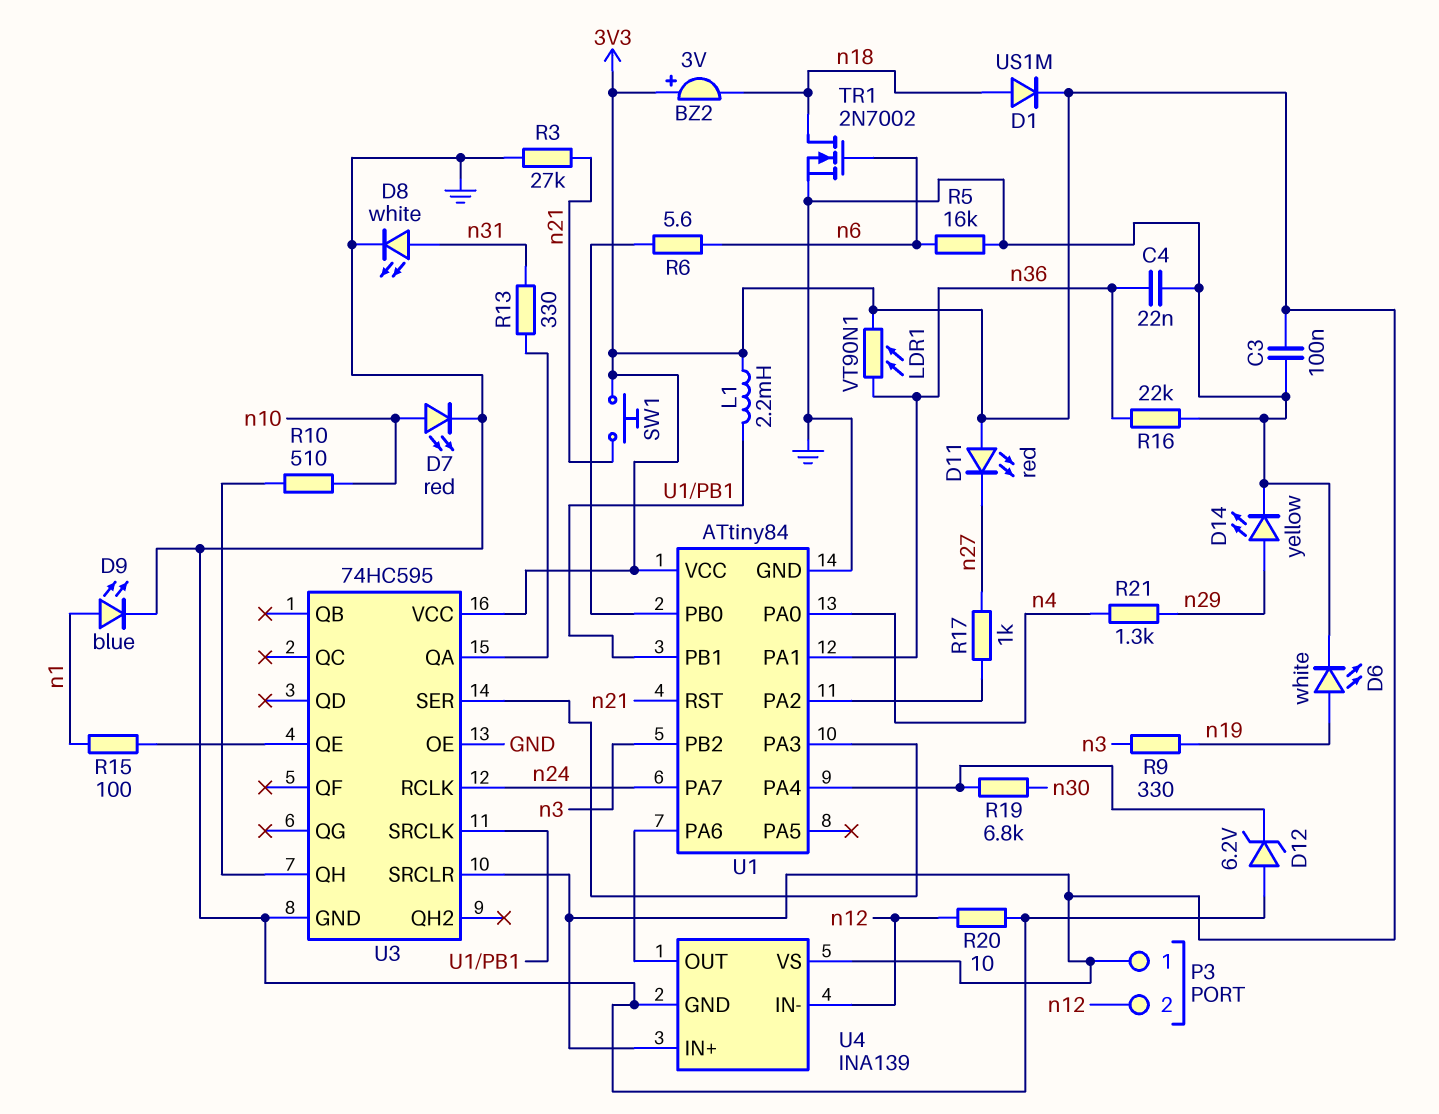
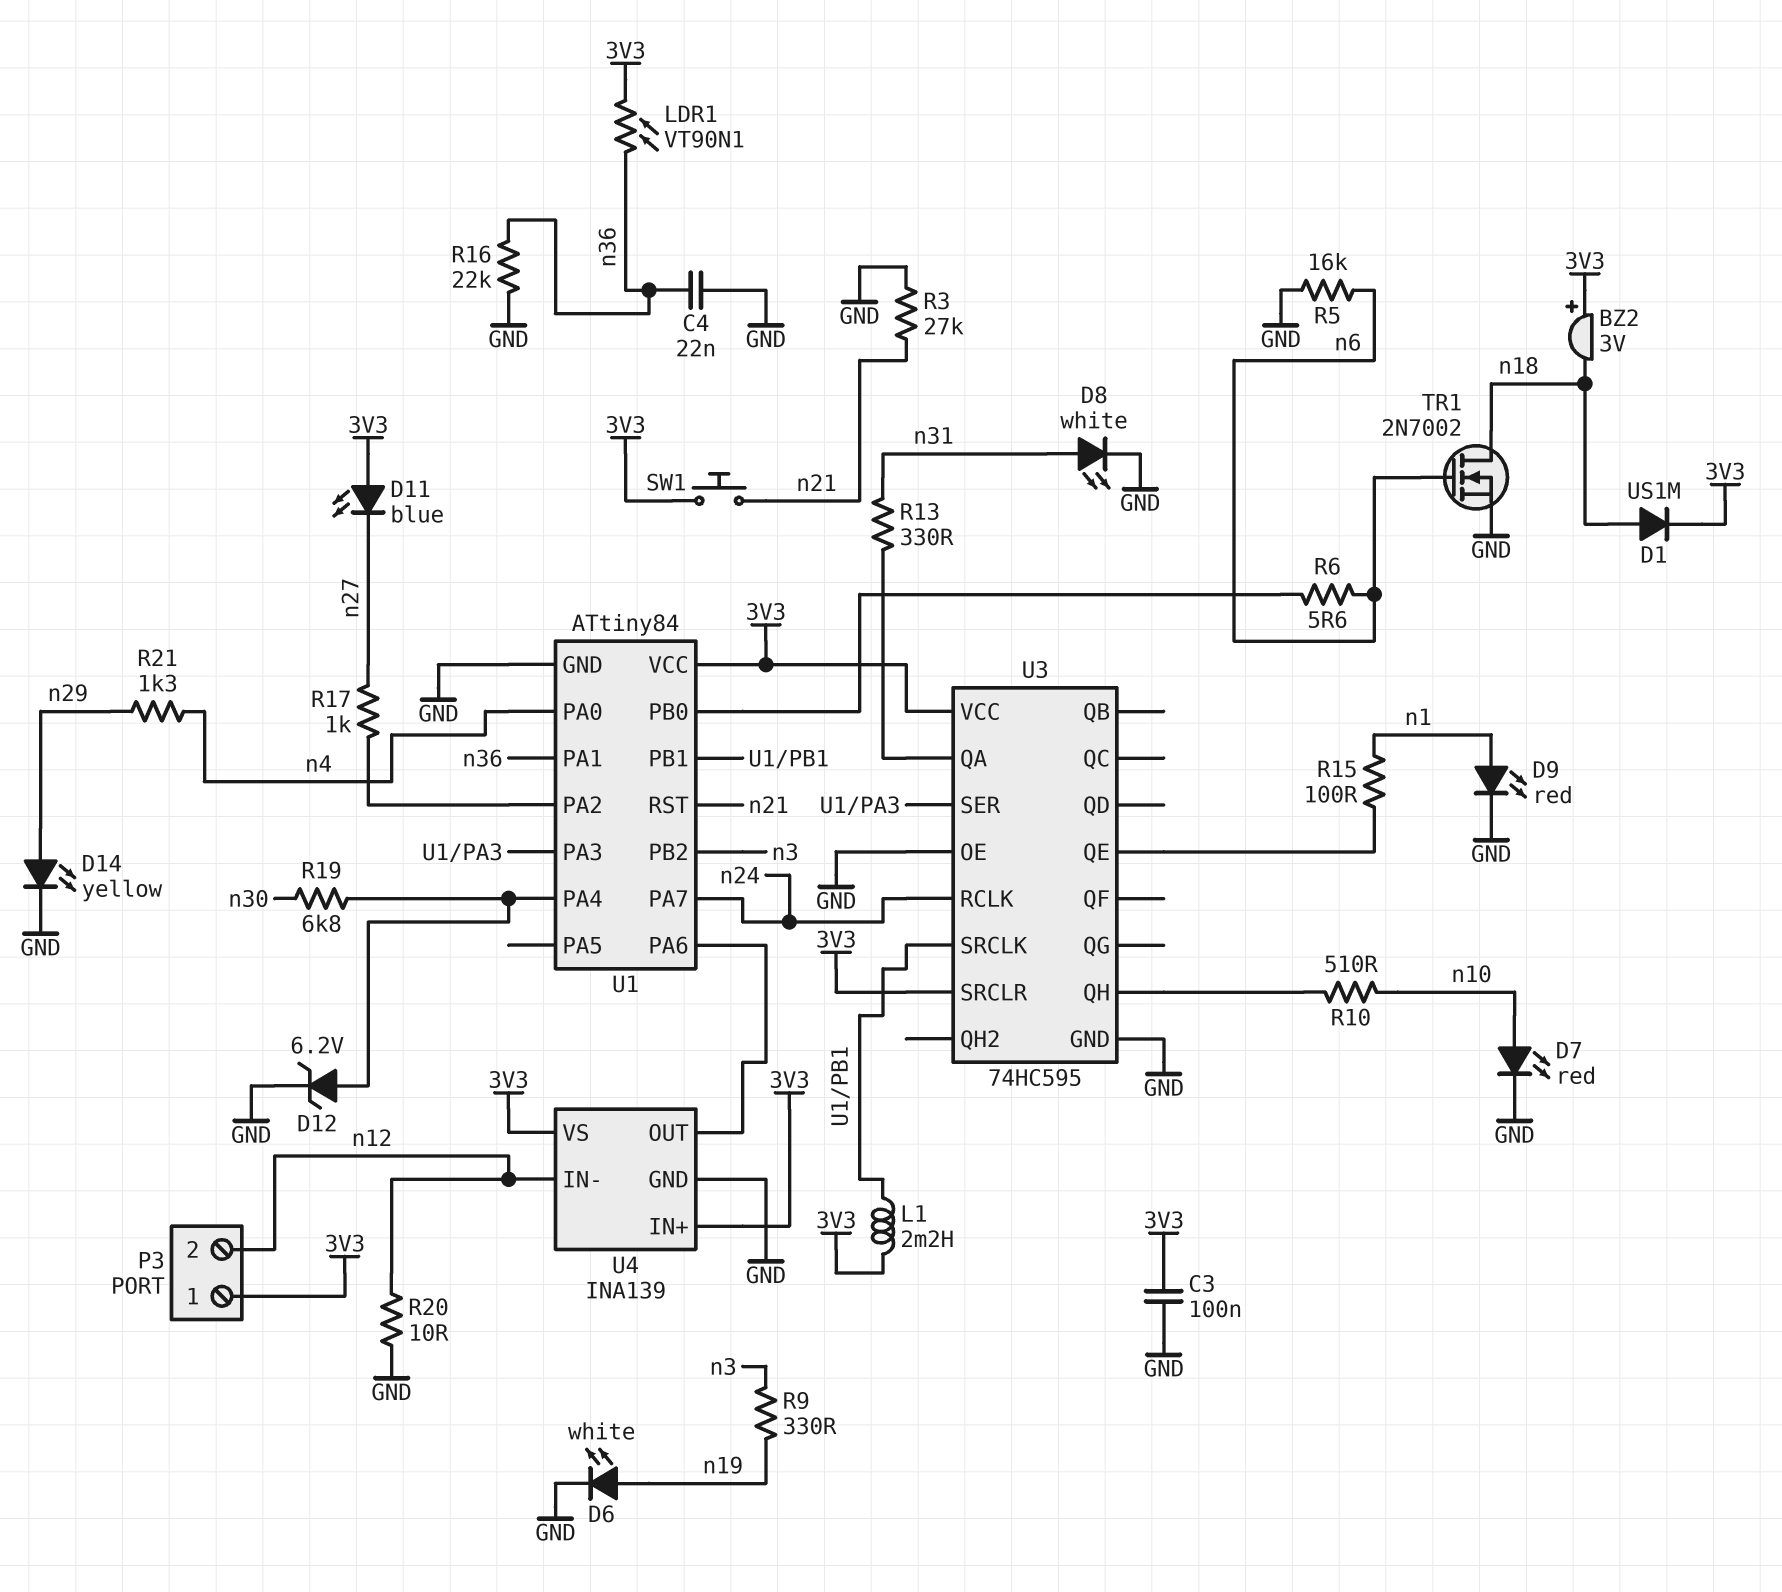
D9: LED blue (A n1, K GND) -> LED red (A n1, K GND)
D11: LED red (A 3V3, K n27) -> LED blue (A 3V3, K n27)
D12: zener 6.2V (A GND, K U1/PA4) -> zener 6.2V (A U1/PA4, K GND)

